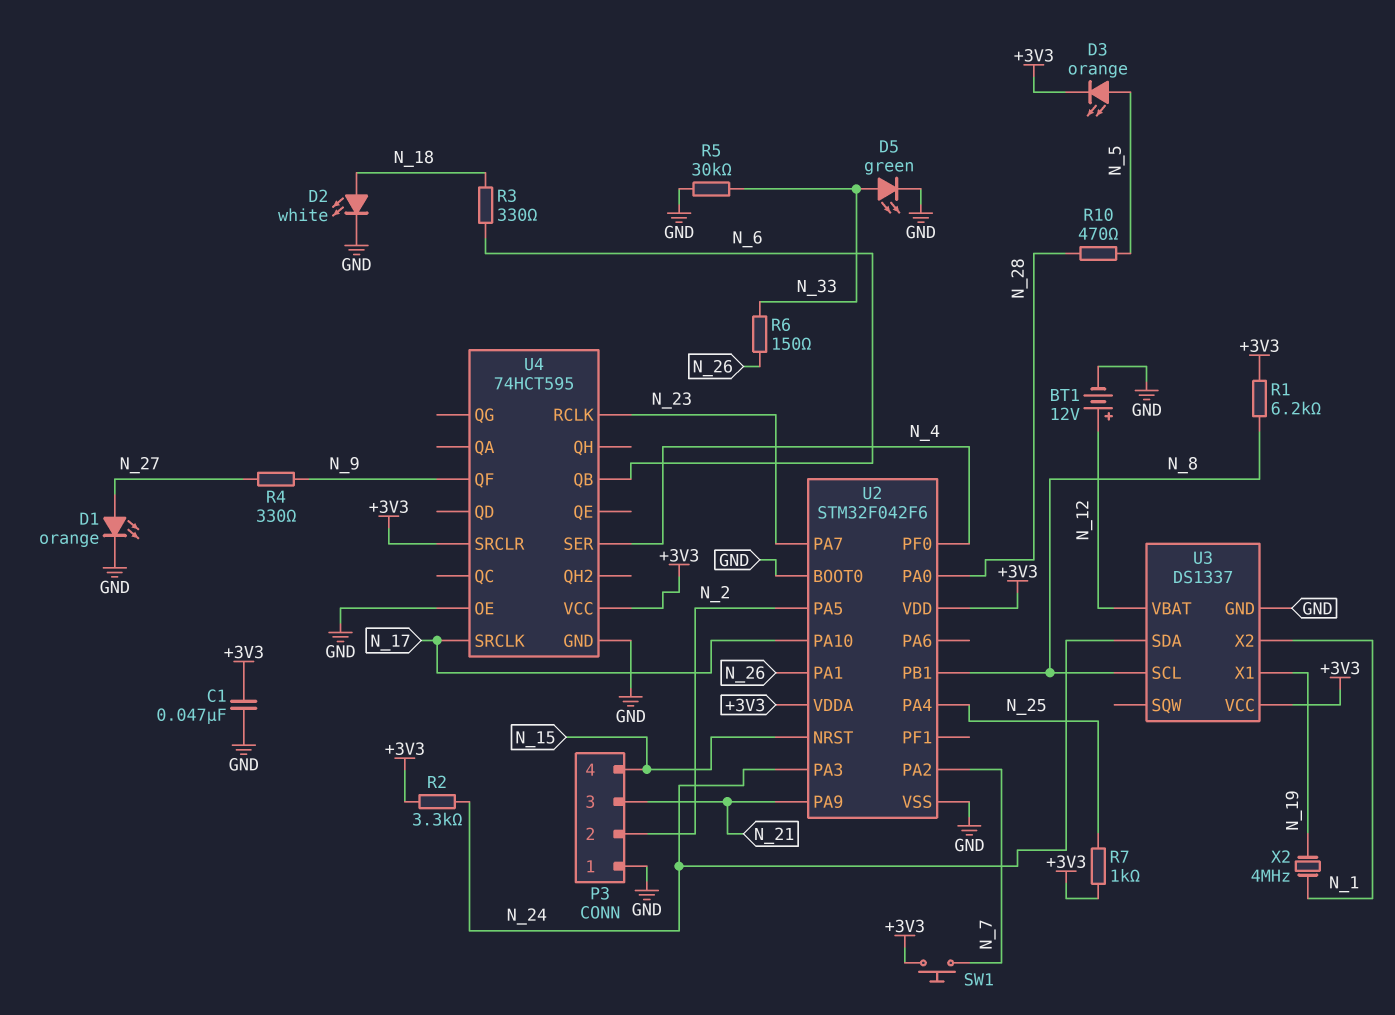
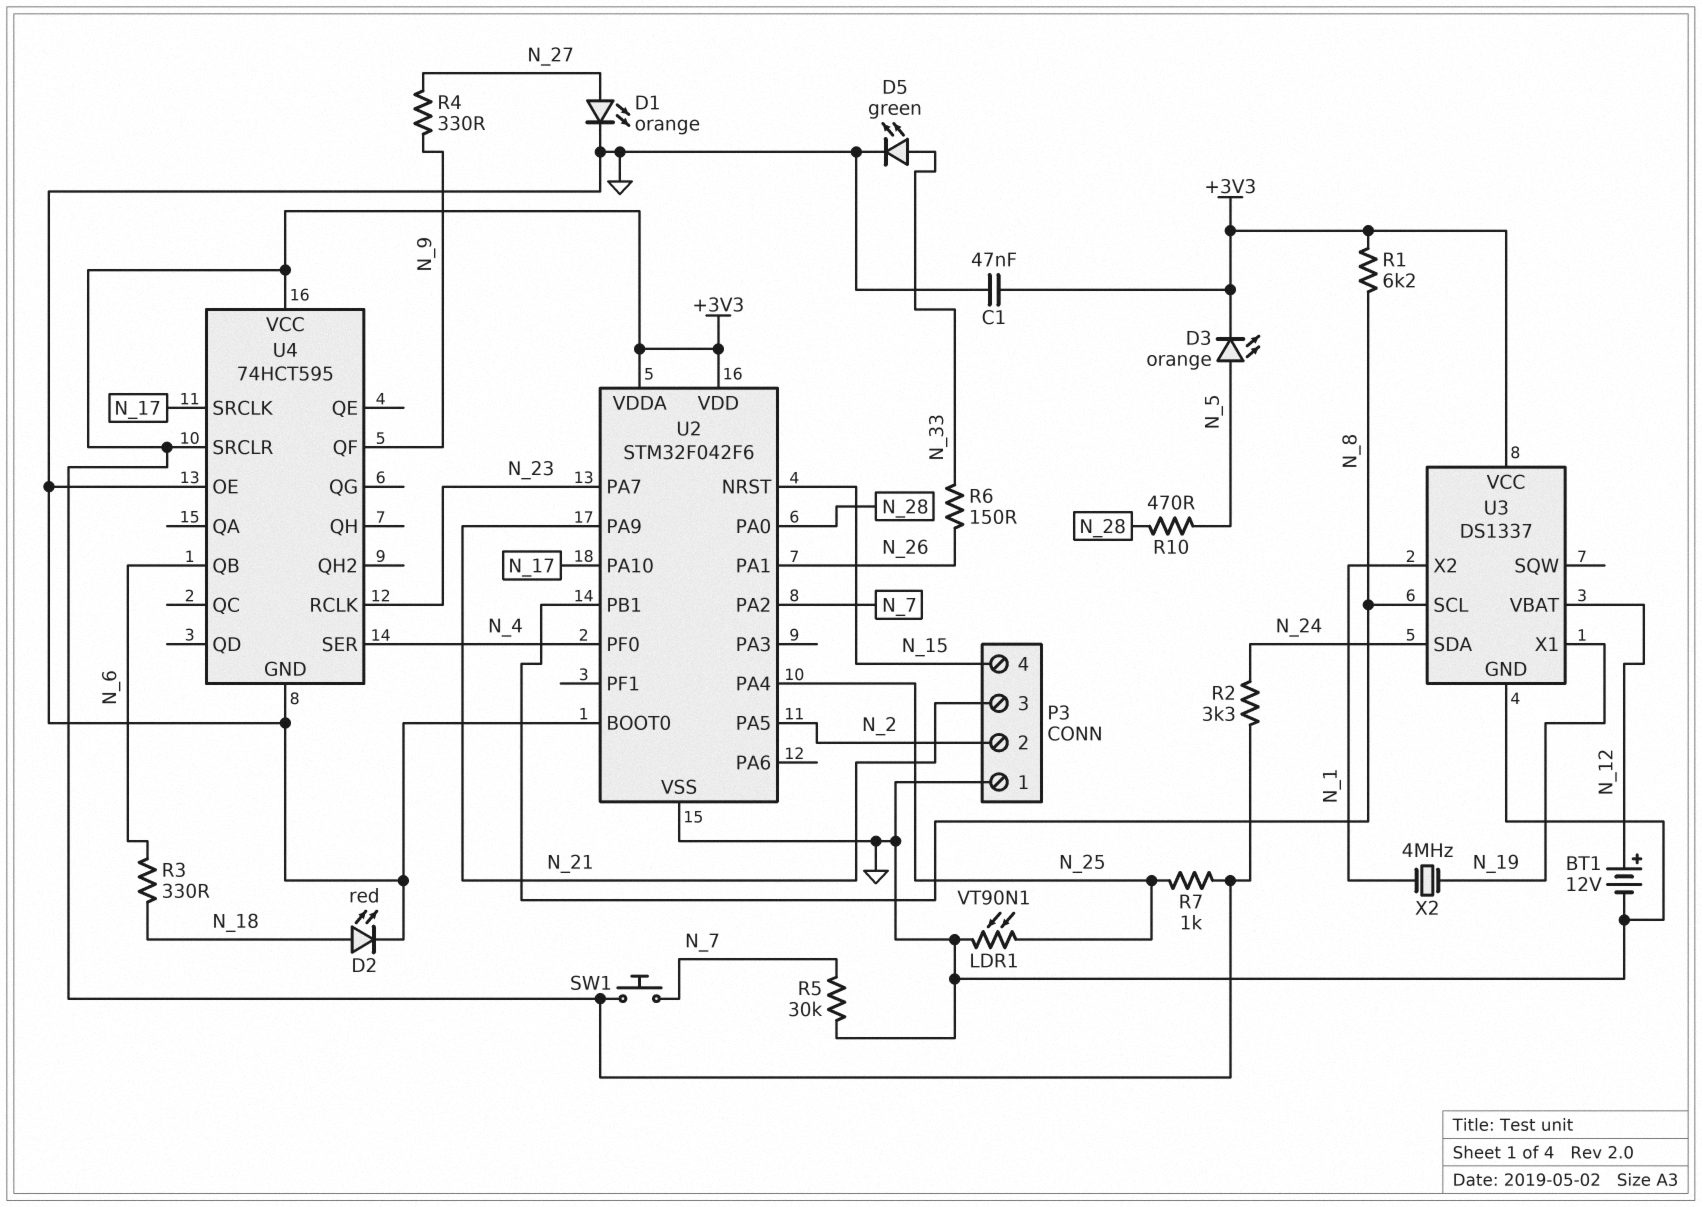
D2: LED white (A N_18, K GND) -> LED red (A N_18, K GND)
LDR1: none -> VT90N1 (GND, N_25)
R5: 30k (GND, N_33) -> 30k (GND, N_7)
U2 pin PA3: N_24 -> none

